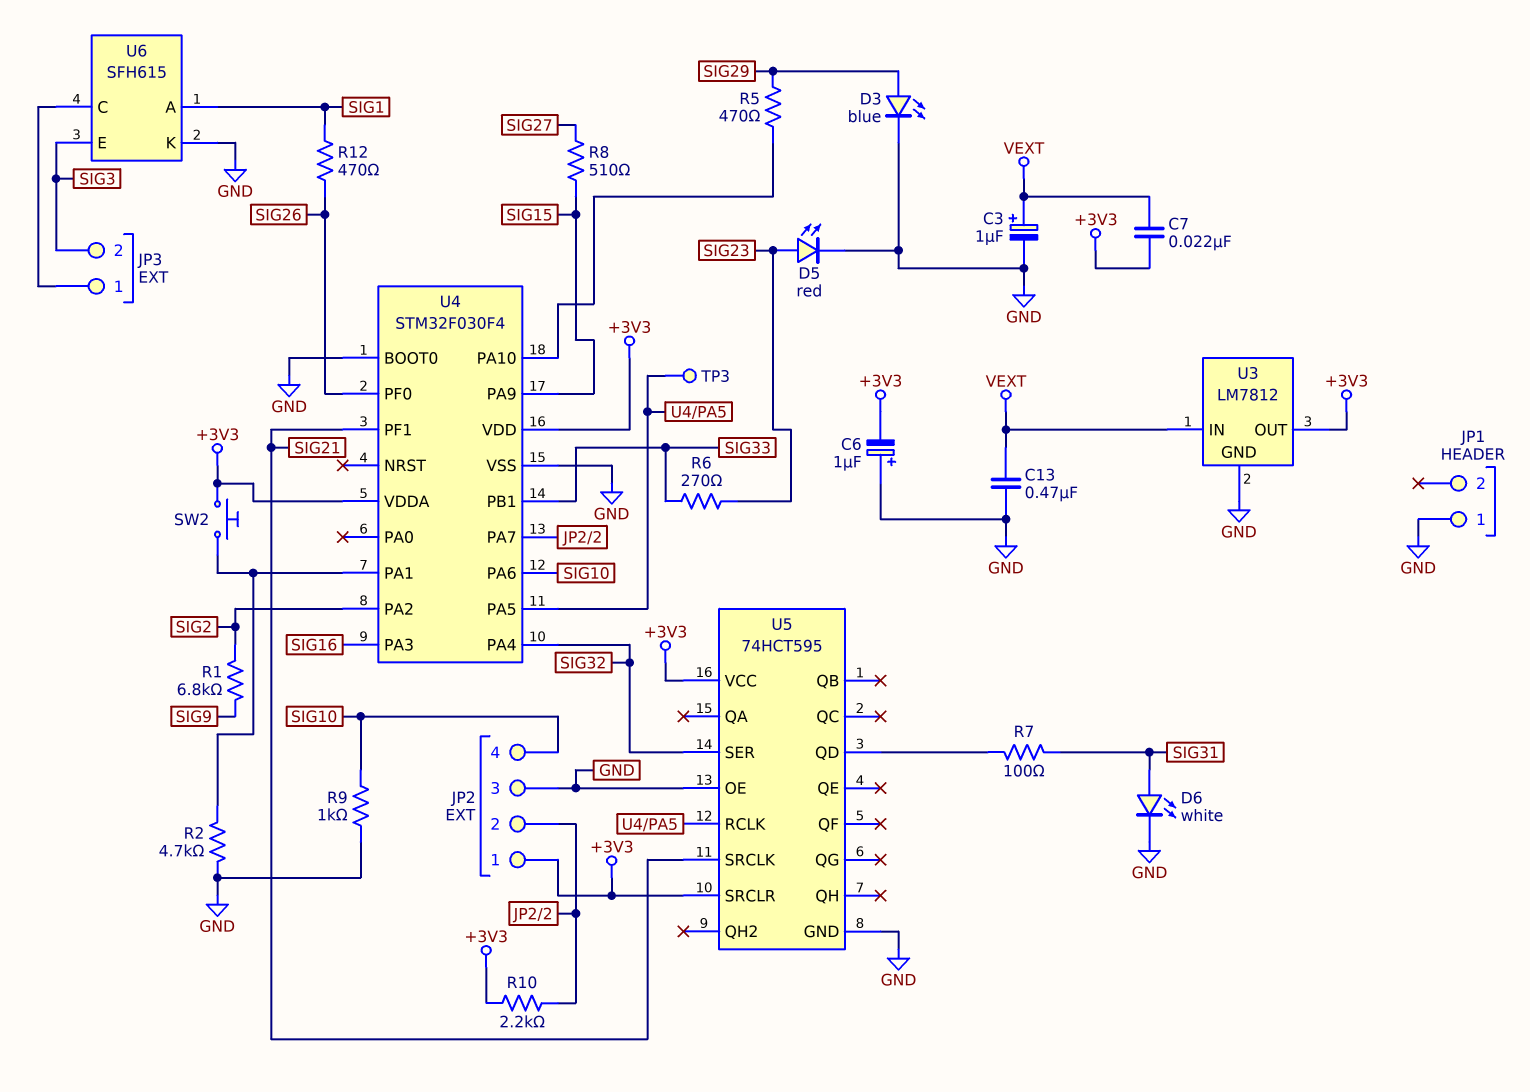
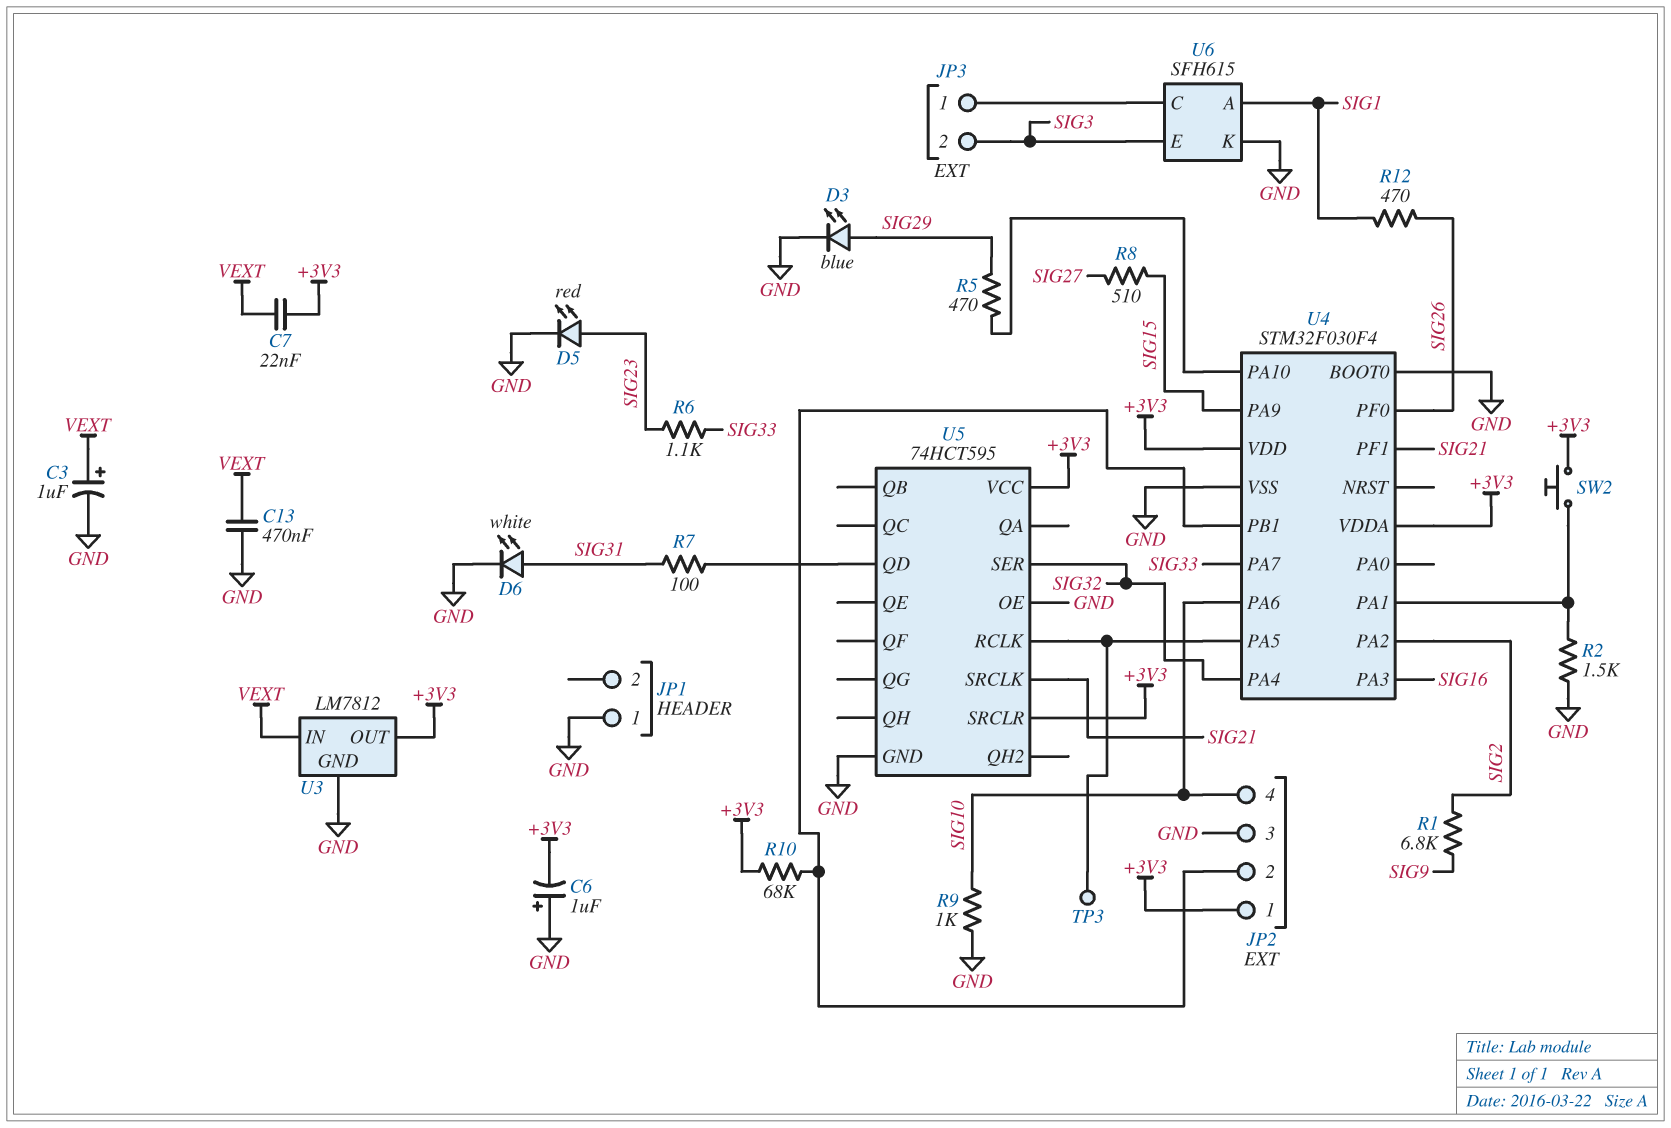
R2: 4.7k (GND, U4/PA1) -> 1.5k (GND, U4/PA1)
R6: 270 (SIG23, SIG33) -> 1.1k (SIG23, SIG33)
R10: 2.2k (+3V3, JP2/2) -> 68k (+3V3, JP2/2)
U4 pin PA7: JP2/2 -> SIG33
U4 pin PB1: SIG33 -> JP2/2

